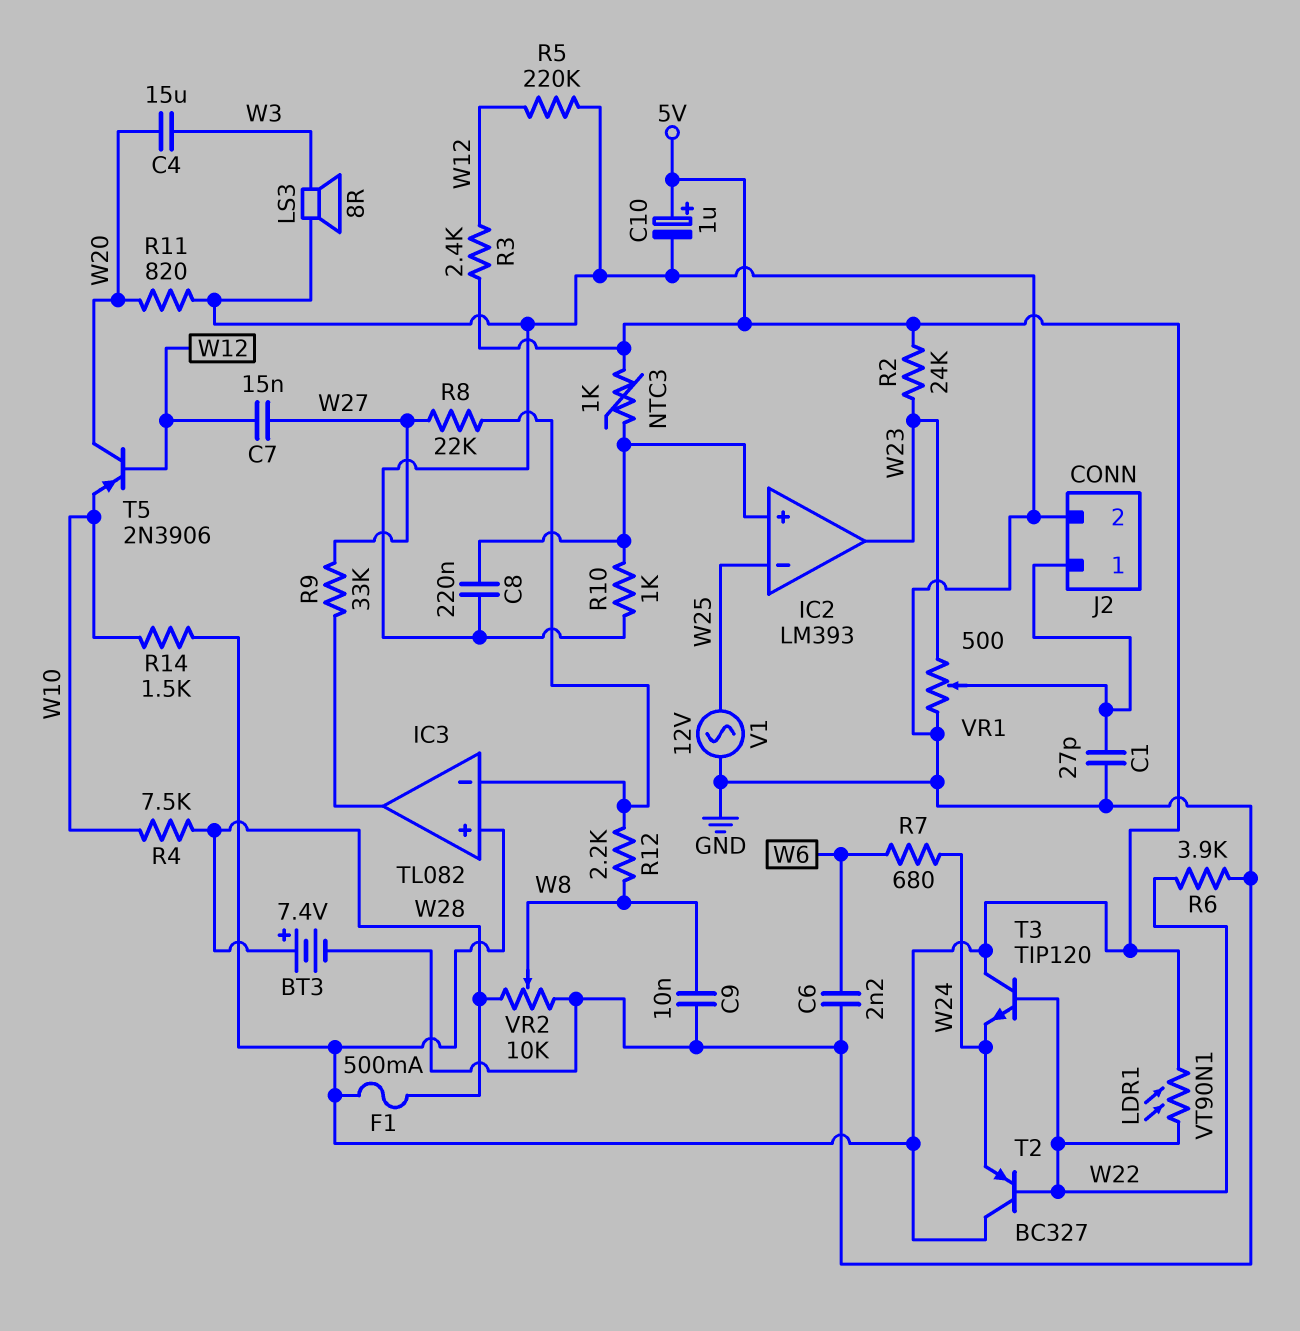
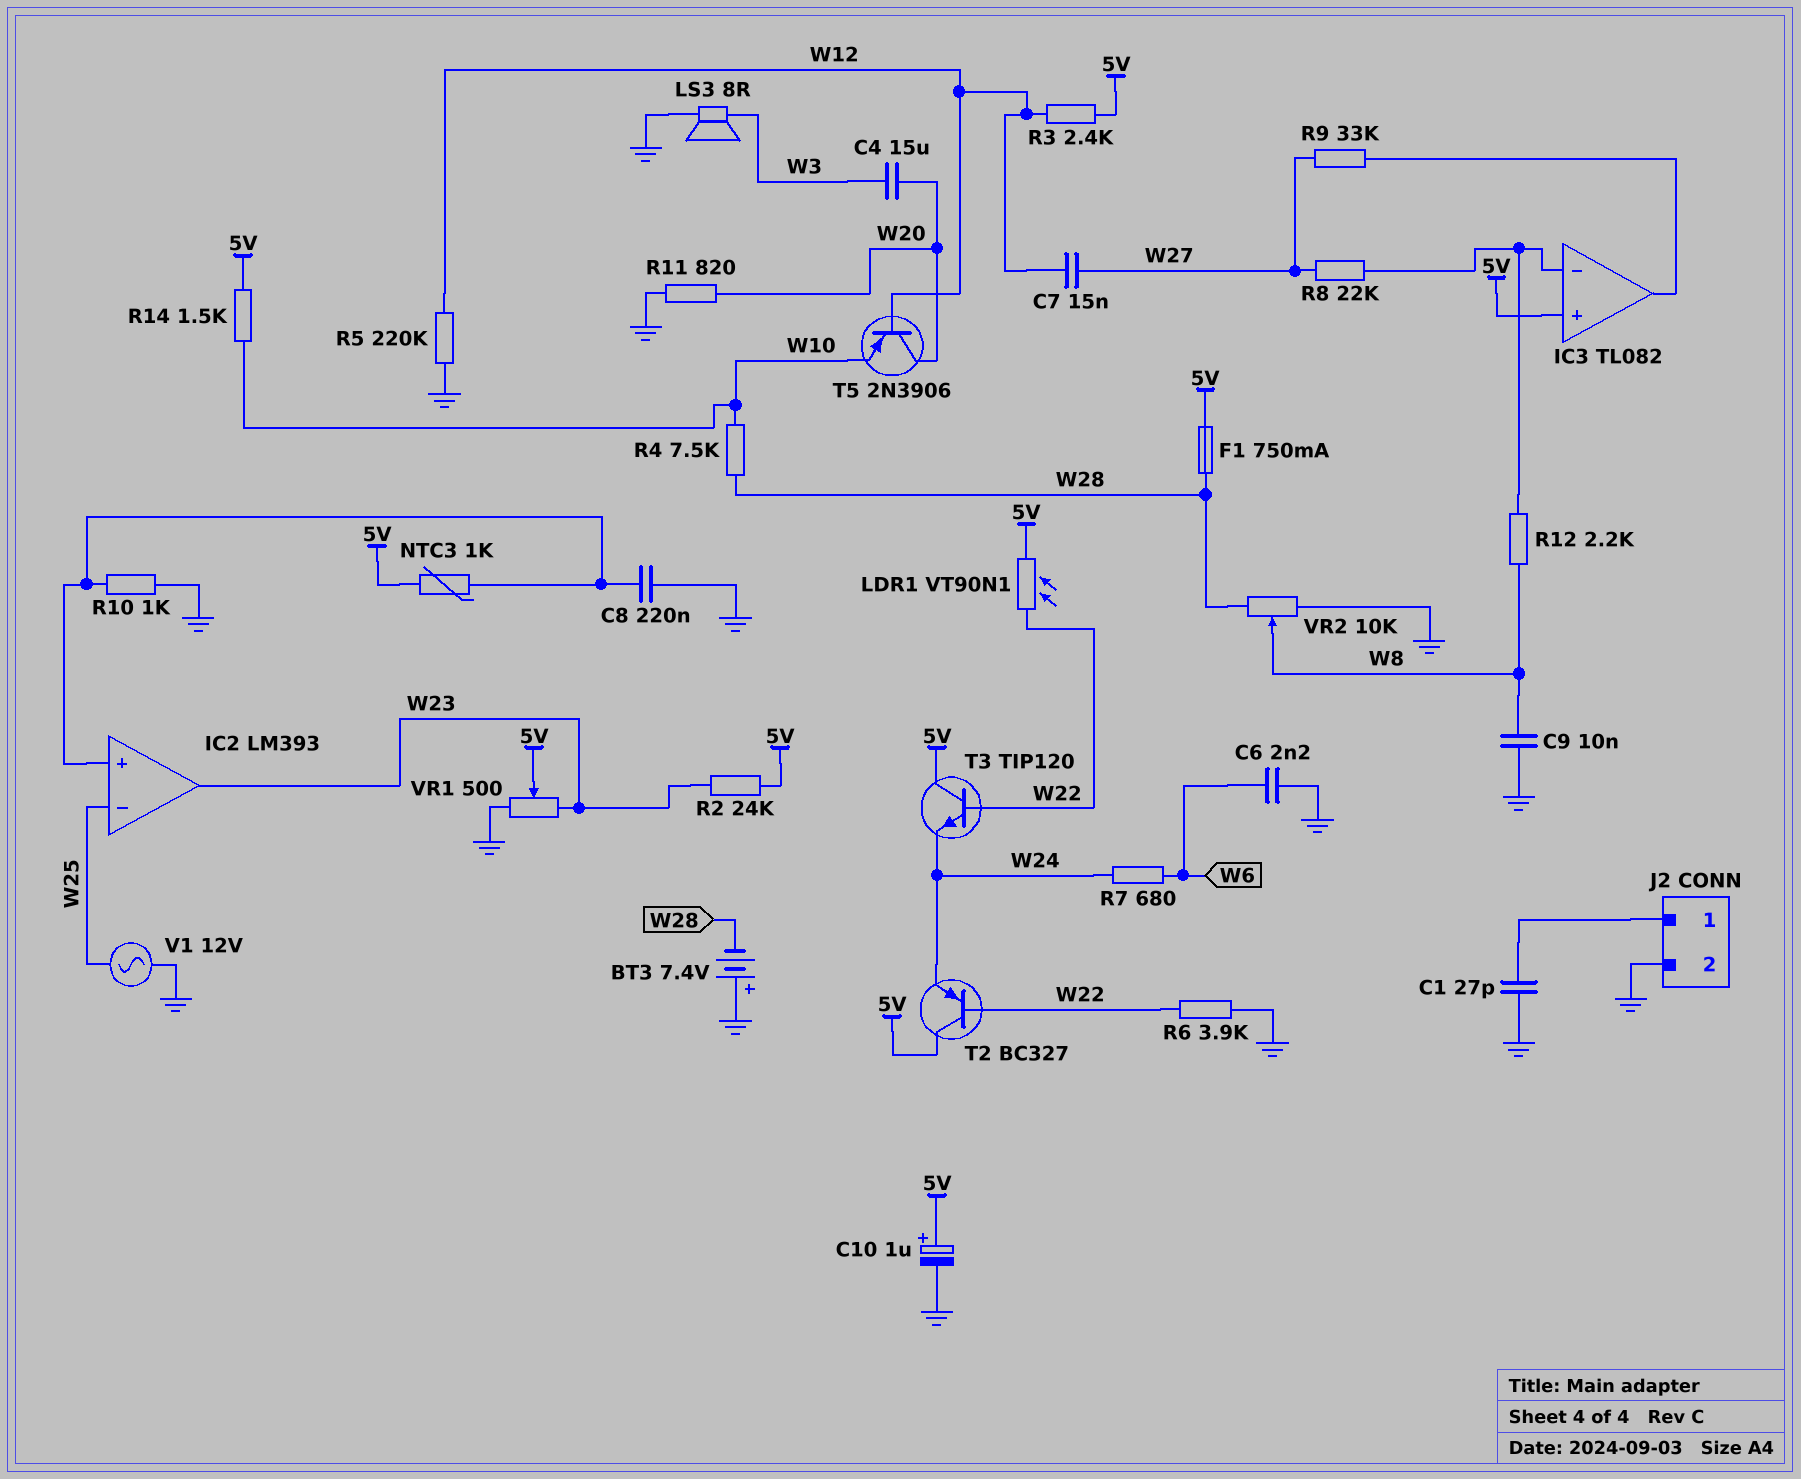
BT3: 7.4V (plus W28, minus GND) -> 7.4V (plus GND, minus W28)
F1: 500mA (5V, W28) -> 750mA (5V, W28)
VR1: 500 (GND, W23, wiper J2/1) -> 500 (GND, W23, wiper 5V)

